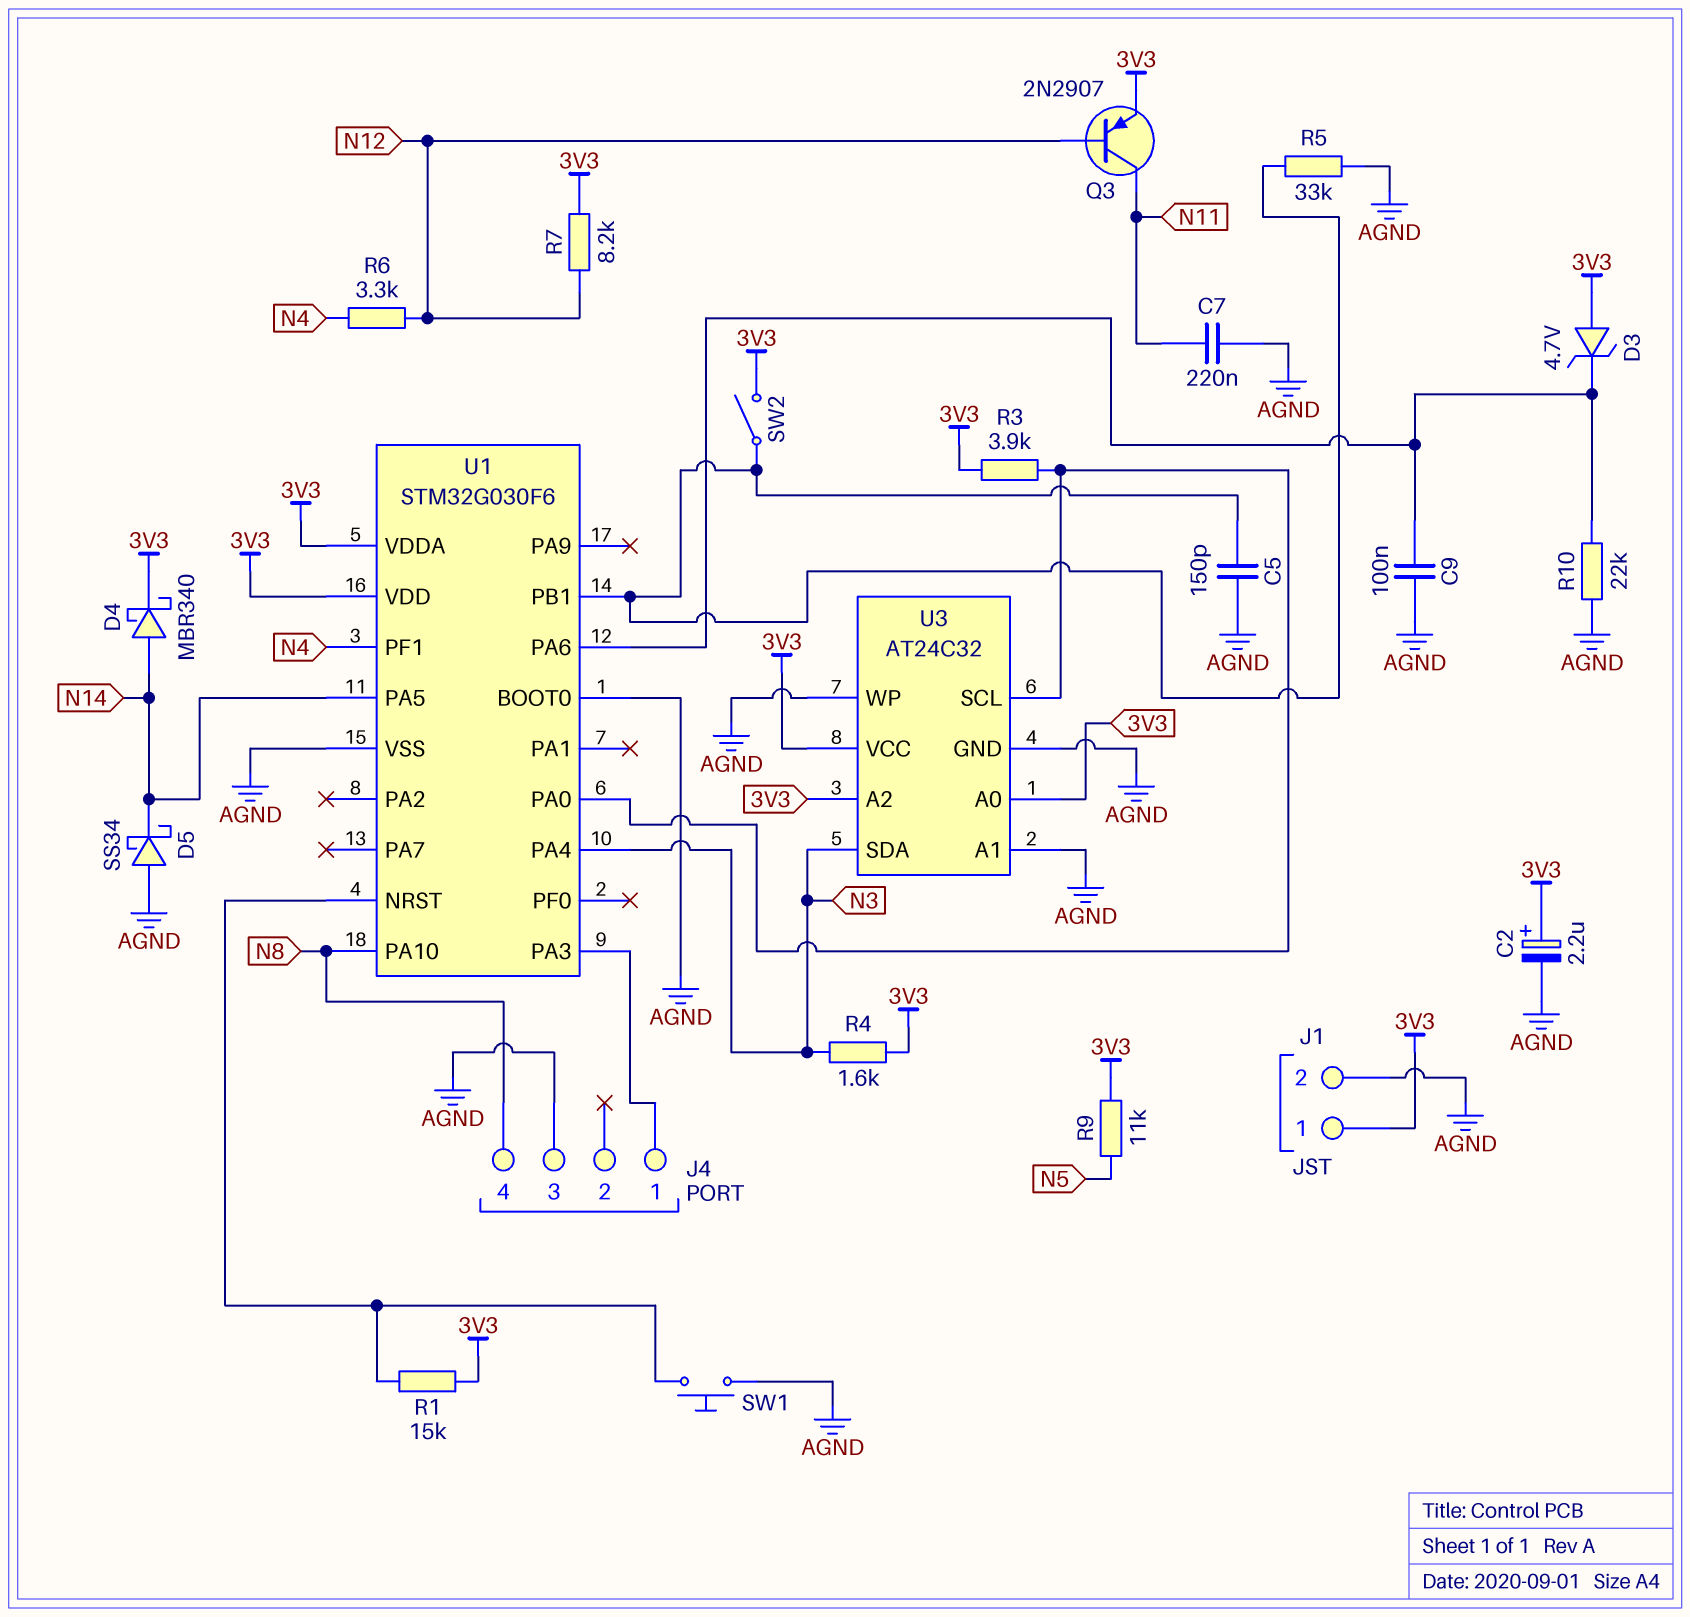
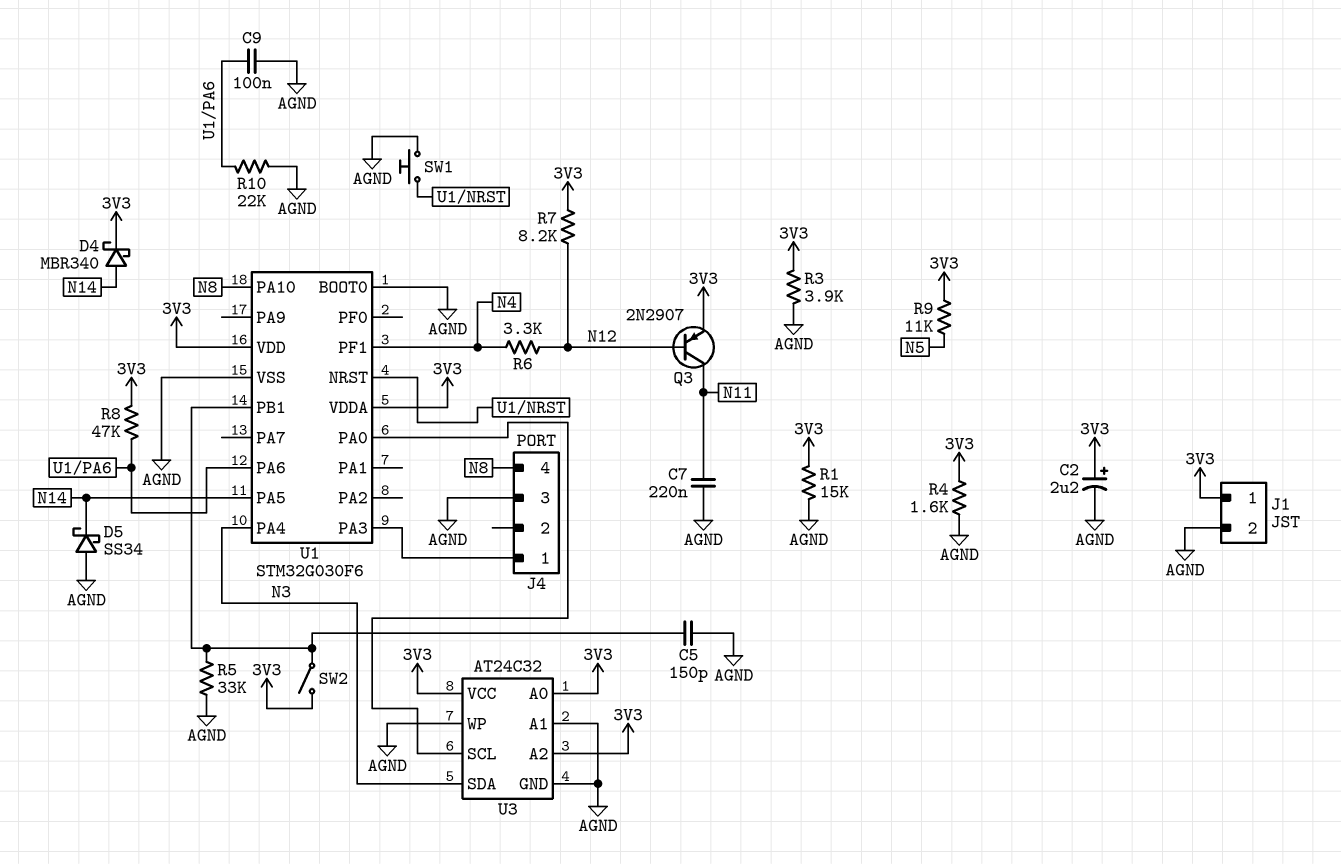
D3: zener 4.7V (A 3V3, K U1/PA6) -> none
R1: 15k (3V3, U1/NRST) -> 15k (3V3, AGND)
R3: 3.9k (3V3, U1/PA0) -> 3.9k (3V3, AGND)
R4: 1.6k (3V3, N3) -> 1.6k (3V3, AGND)
R8: none -> 47k (3V3, U1/PA6)

